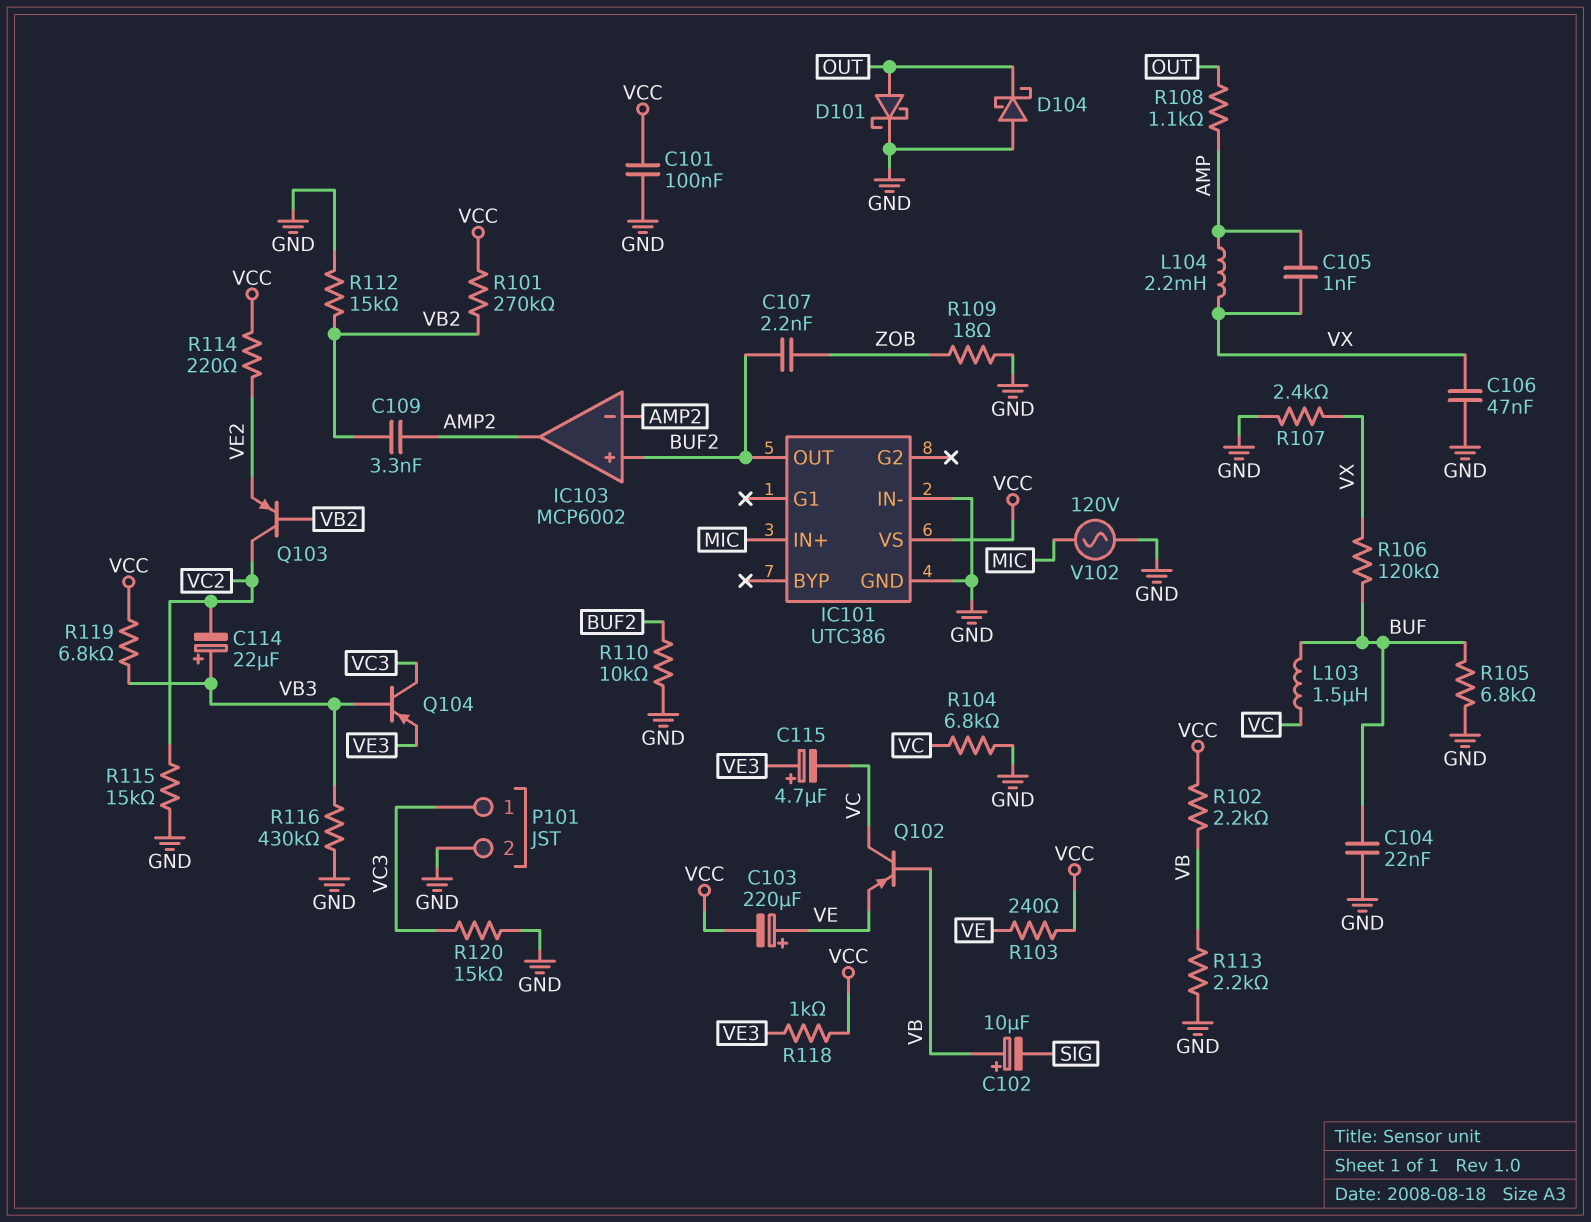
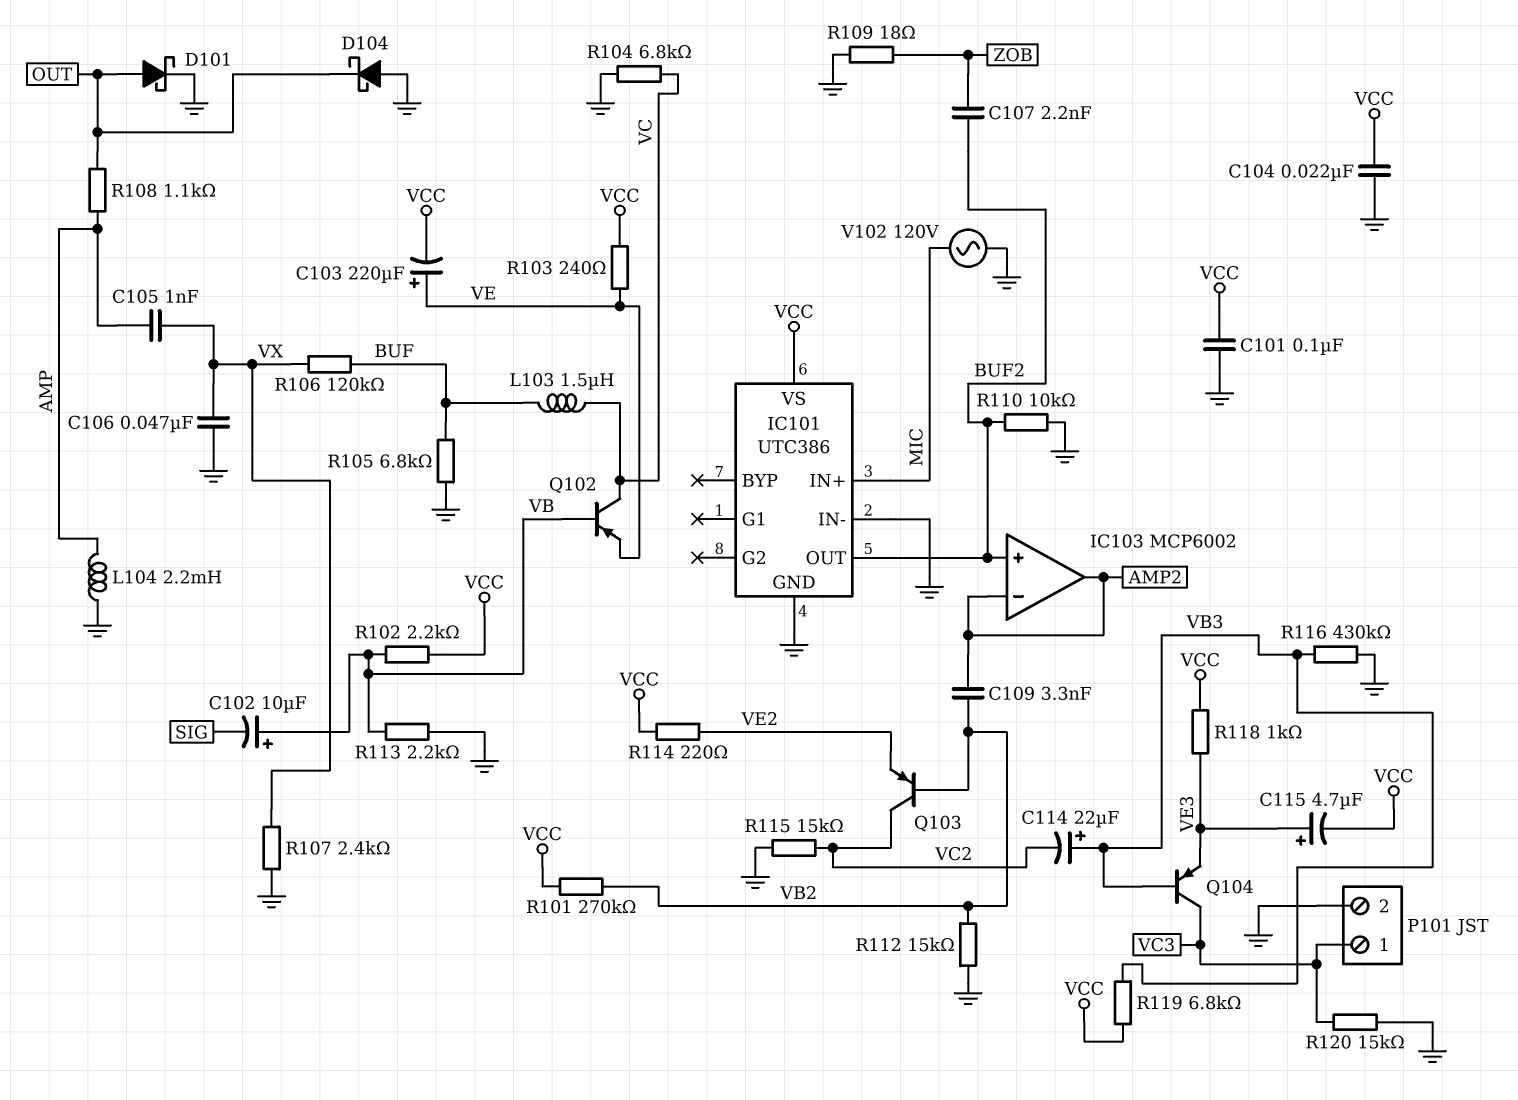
C104: 22nF (BUF, GND) -> 22nF (GND, VCC)
C115: 4.7uF (plus VE3, minus VC) -> 4.7uF (plus VE3, minus VCC)
L104: 2.2mH (AMP, VX) -> 2.2mH (AMP, GND)

